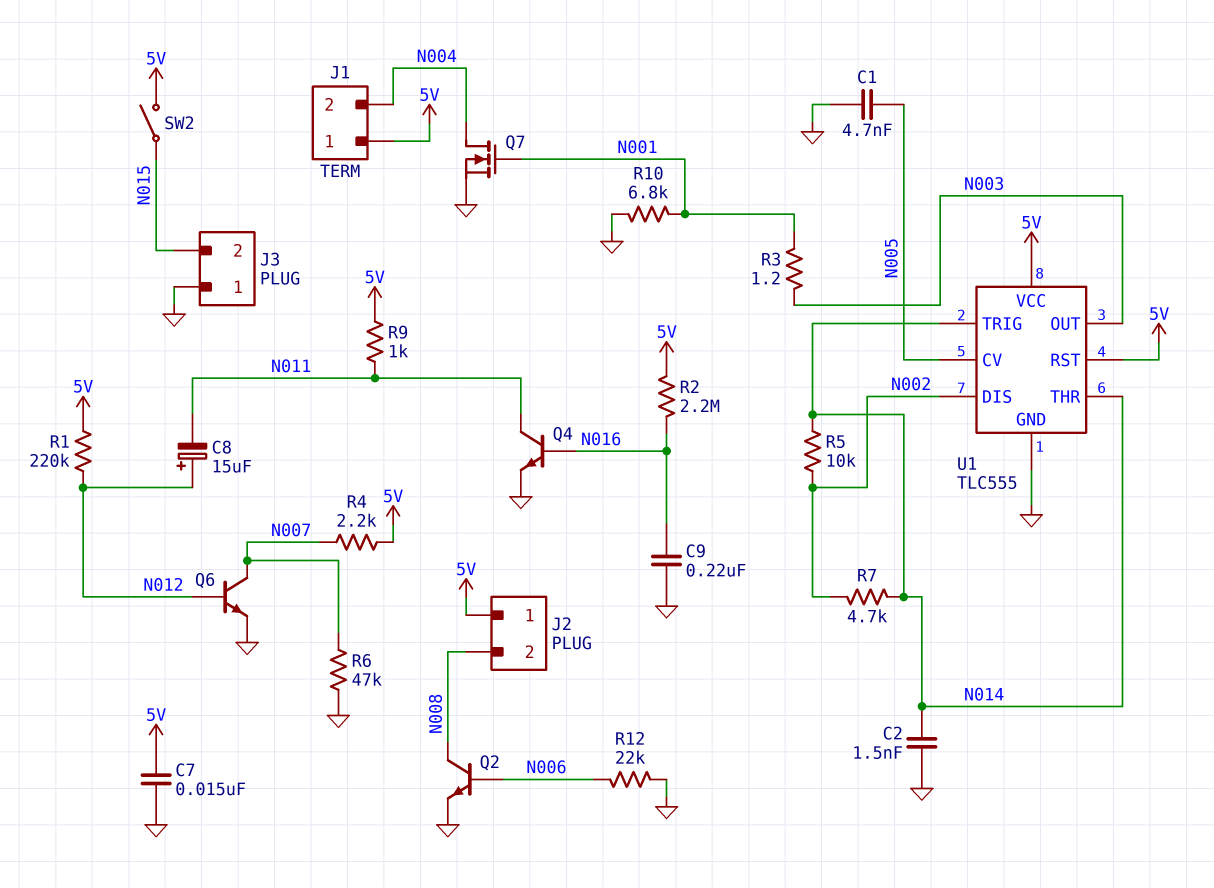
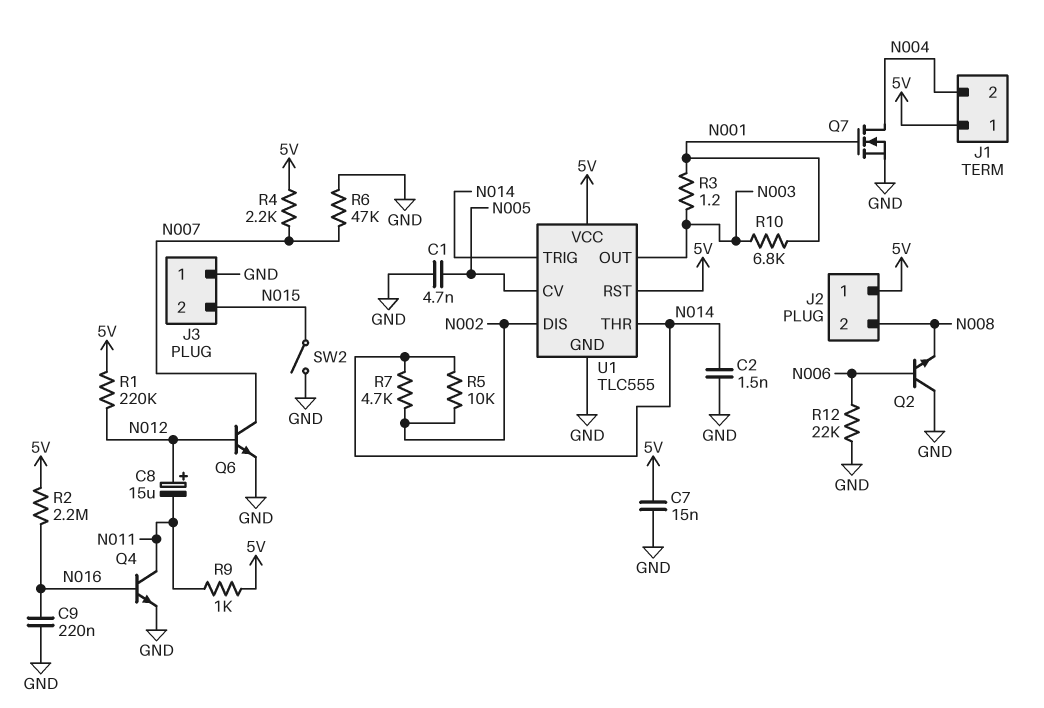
Q2: NPN (B N006, C N008, E GND) -> NPN (B N006, C GND, E N008)
R10: 6.8k (GND, N001) -> 6.8k (N001, N003)
SW2: switch (5V, N015) -> switch (GND, N015)

